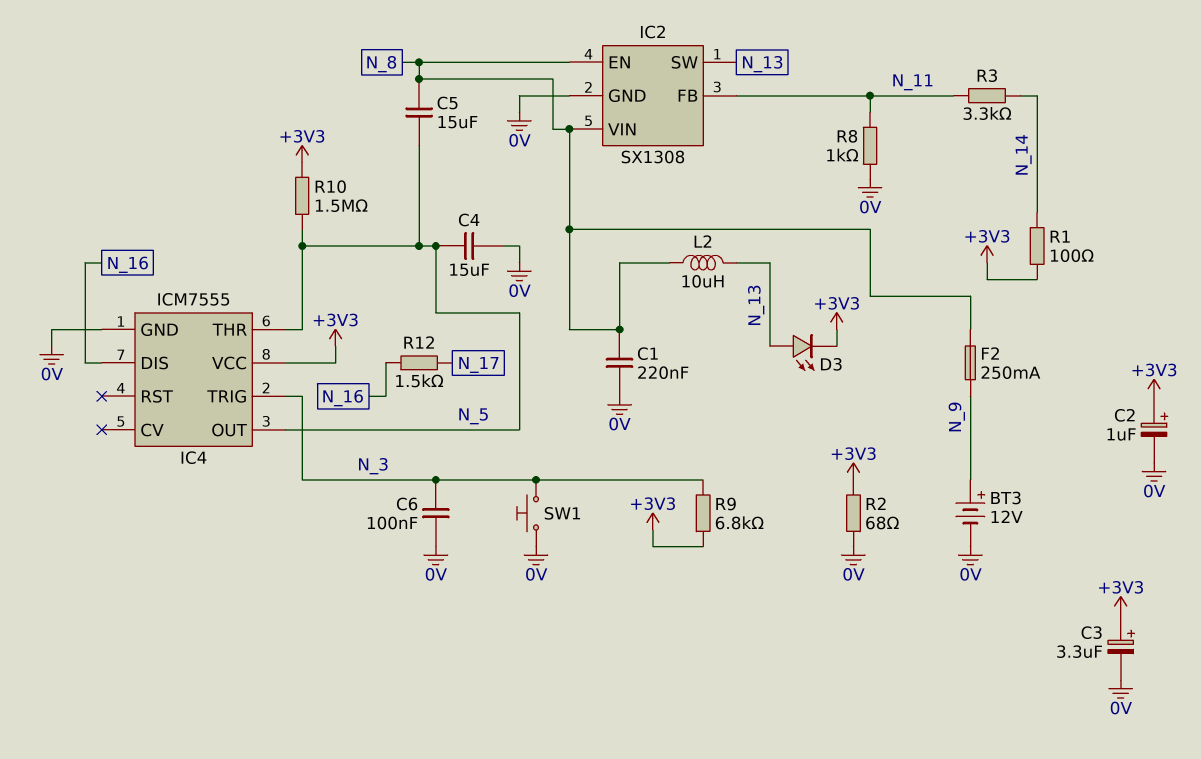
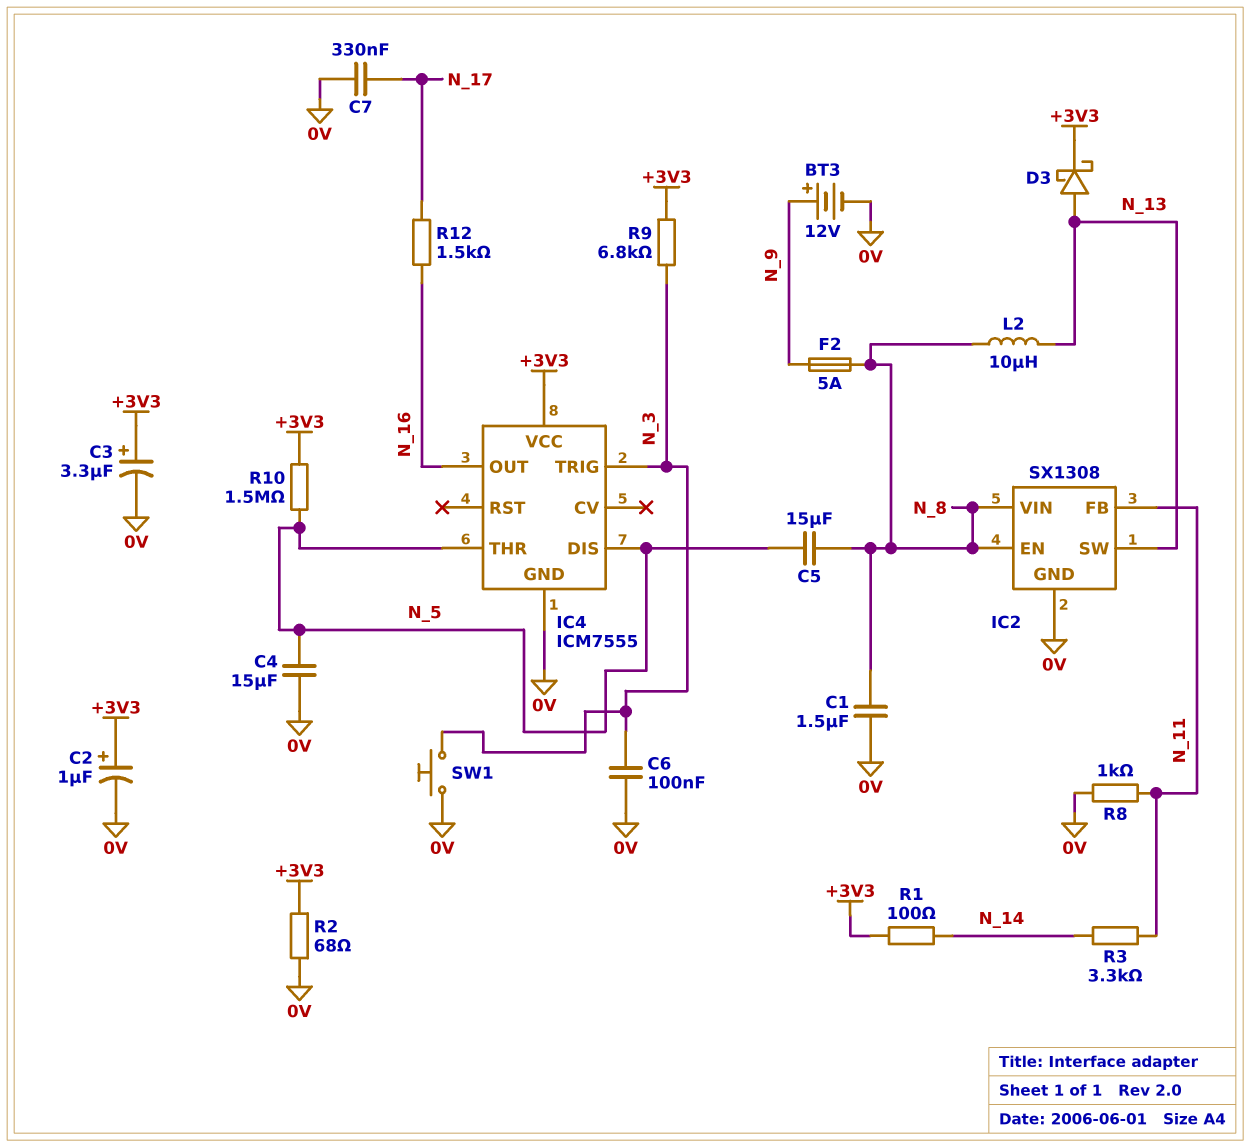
C1: 220nF (0V, N_8) -> 1.5uF (0V, N_8)
C7: none -> 330nF (0V, N_17)
D3: LED (A N_13, K +3V3) -> schottky (A N_13, K +3V3)
F2: 250mA (N_8, N_9) -> 5A (N_8, N_9)
IC4 pin DIS: N_16 -> N_5
IC4 pin OUT: N_5 -> N_16

